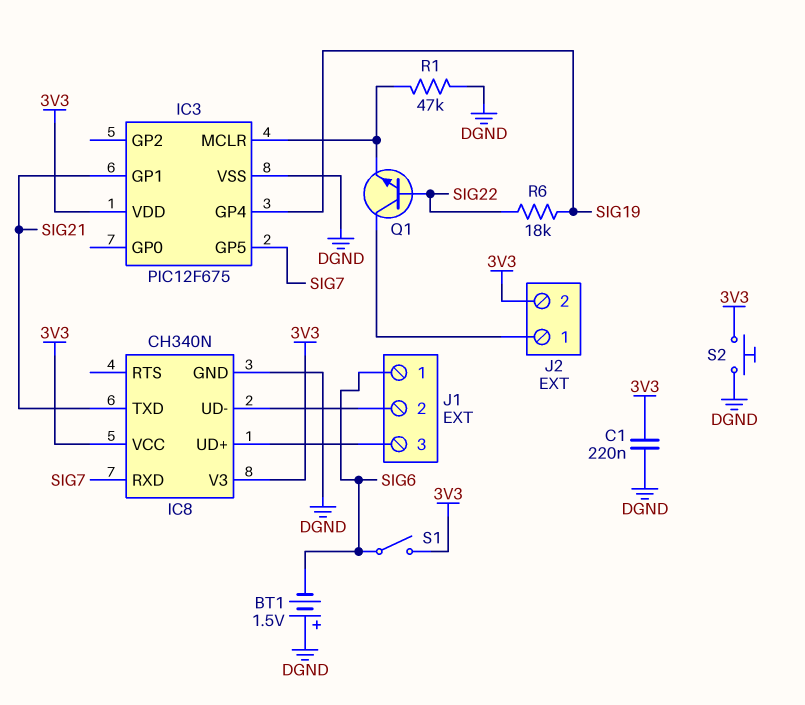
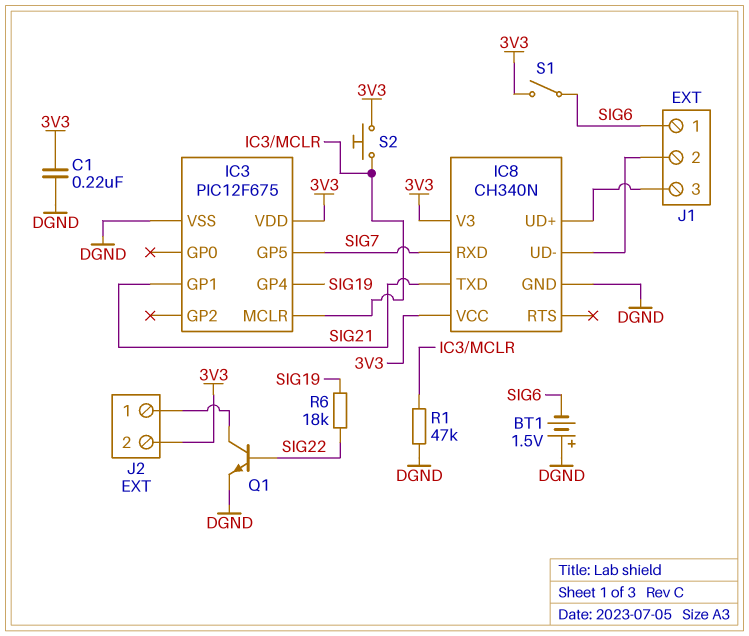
Q1: NPN (B SIG22, C J2/1, E IC3/MCLR) -> NPN (B SIG22, C J2/1, E DGND)
S2: button (3V3, DGND) -> button (3V3, IC3/MCLR)

